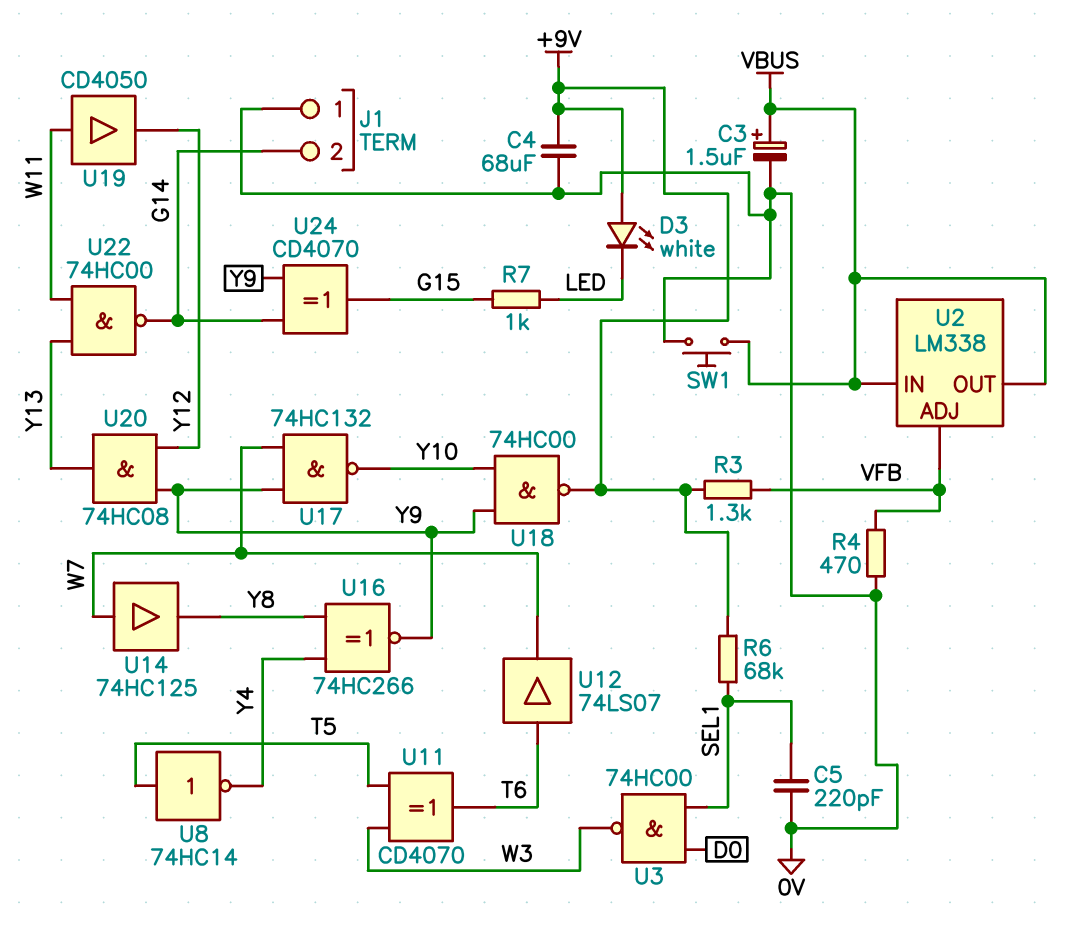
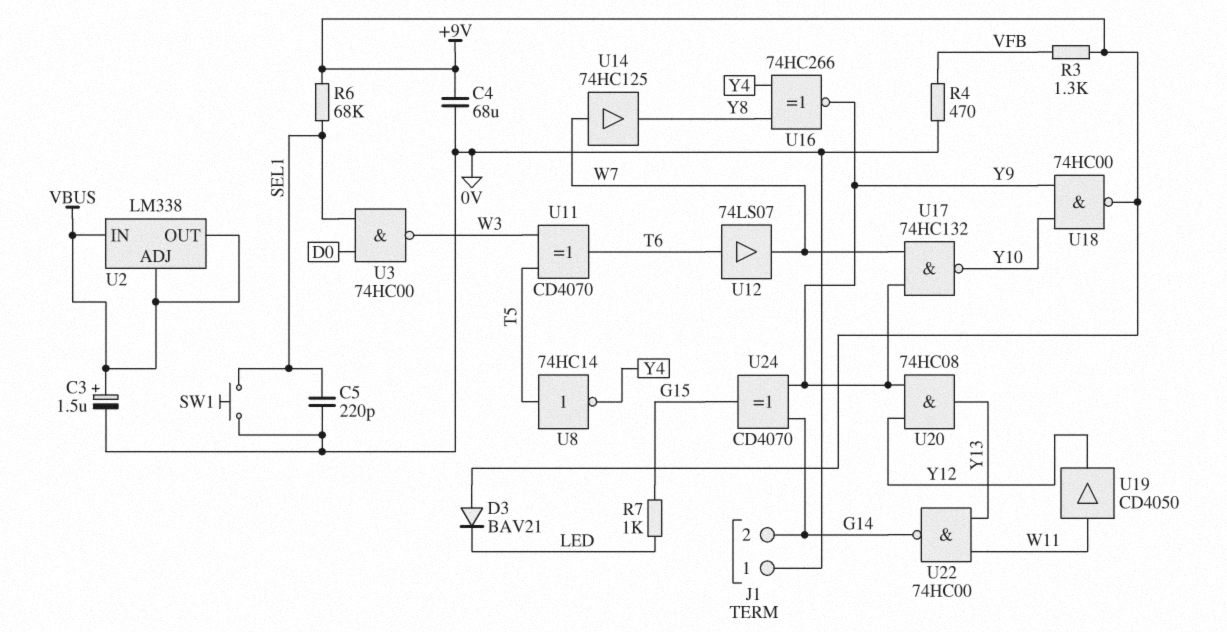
D3: LED white (A +9V, K LED) -> diode BAV21 (A +9V, K LED)
SW1: button (0V, VBUS) -> button (0V, SEL1)
U2 pin ADJ: VFB -> VBUS

